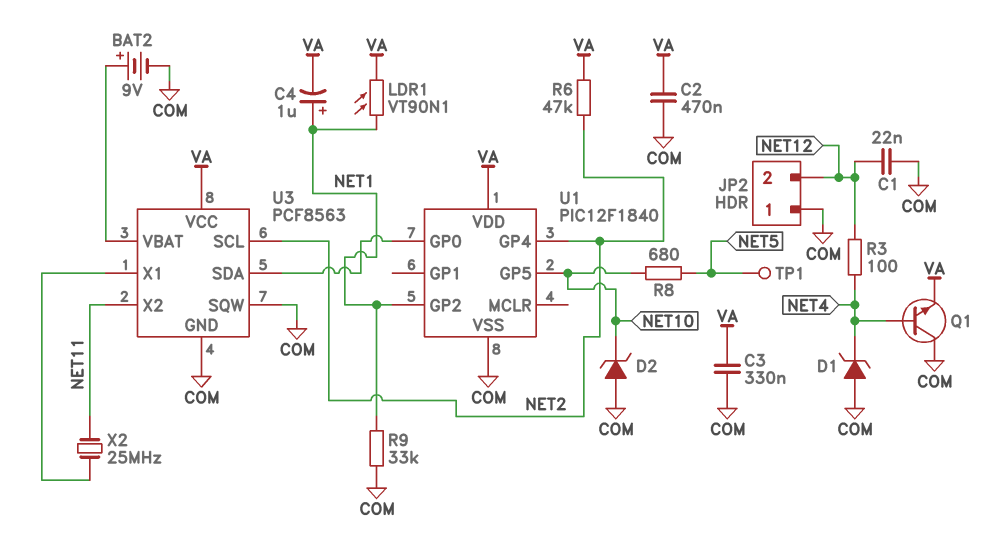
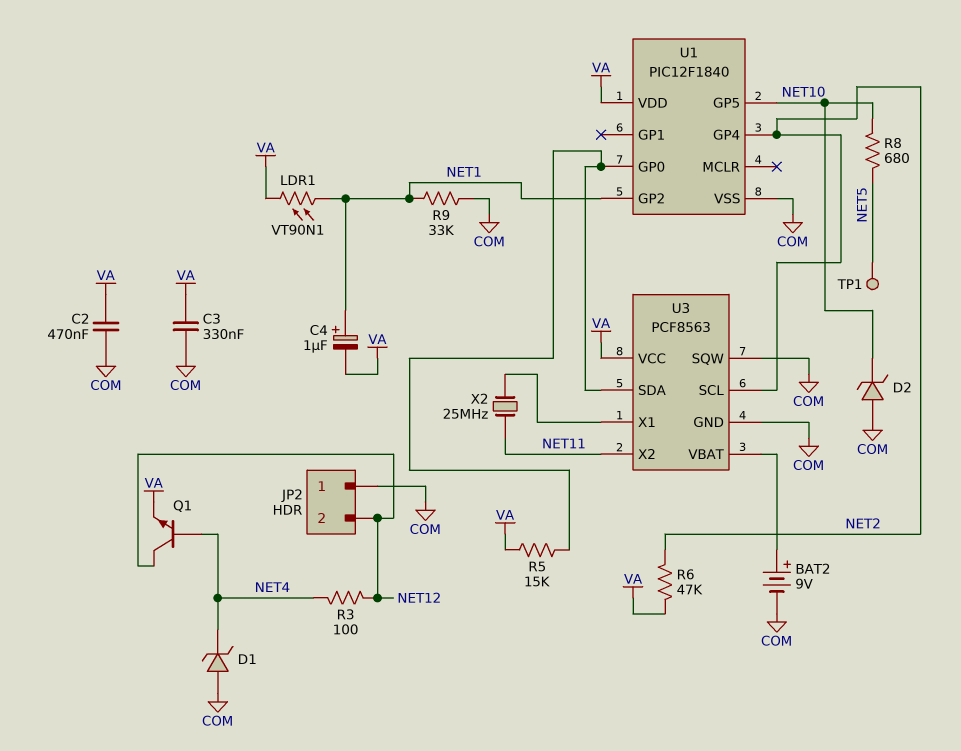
C1: 22nF (COM, NET12) -> none
Q1: NPN (B NET4, C COM, E VA) -> NPN (B NET4, C NET12, E VA)
R5: none -> 15k (U1/GP0, VA)

